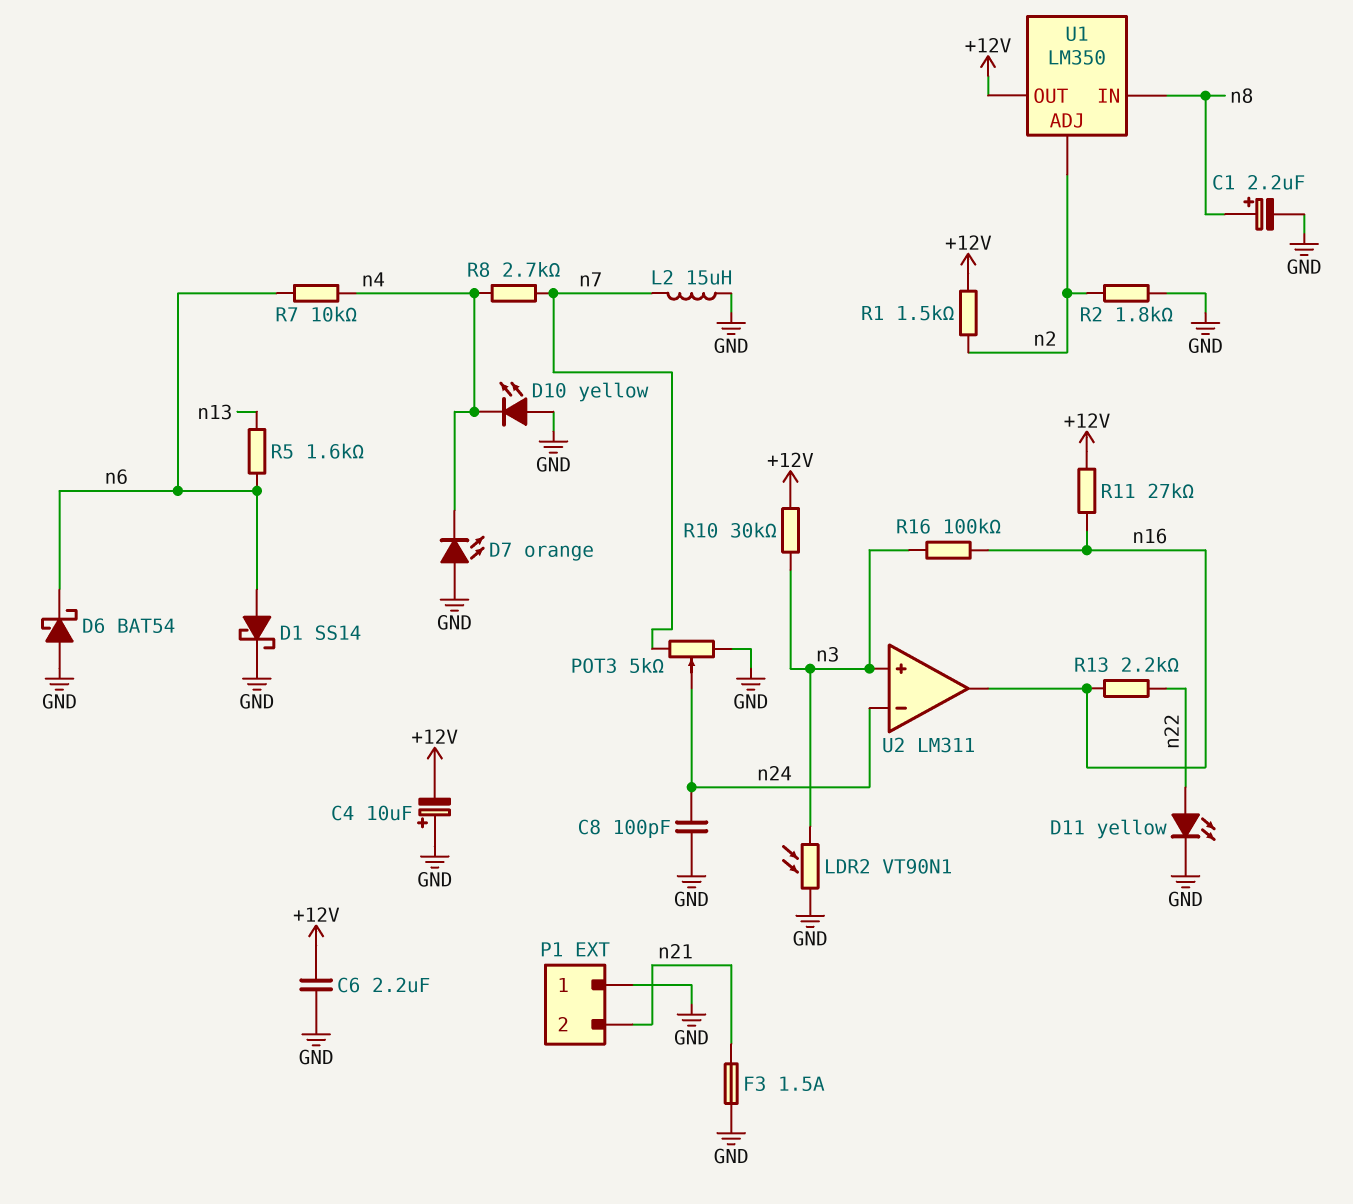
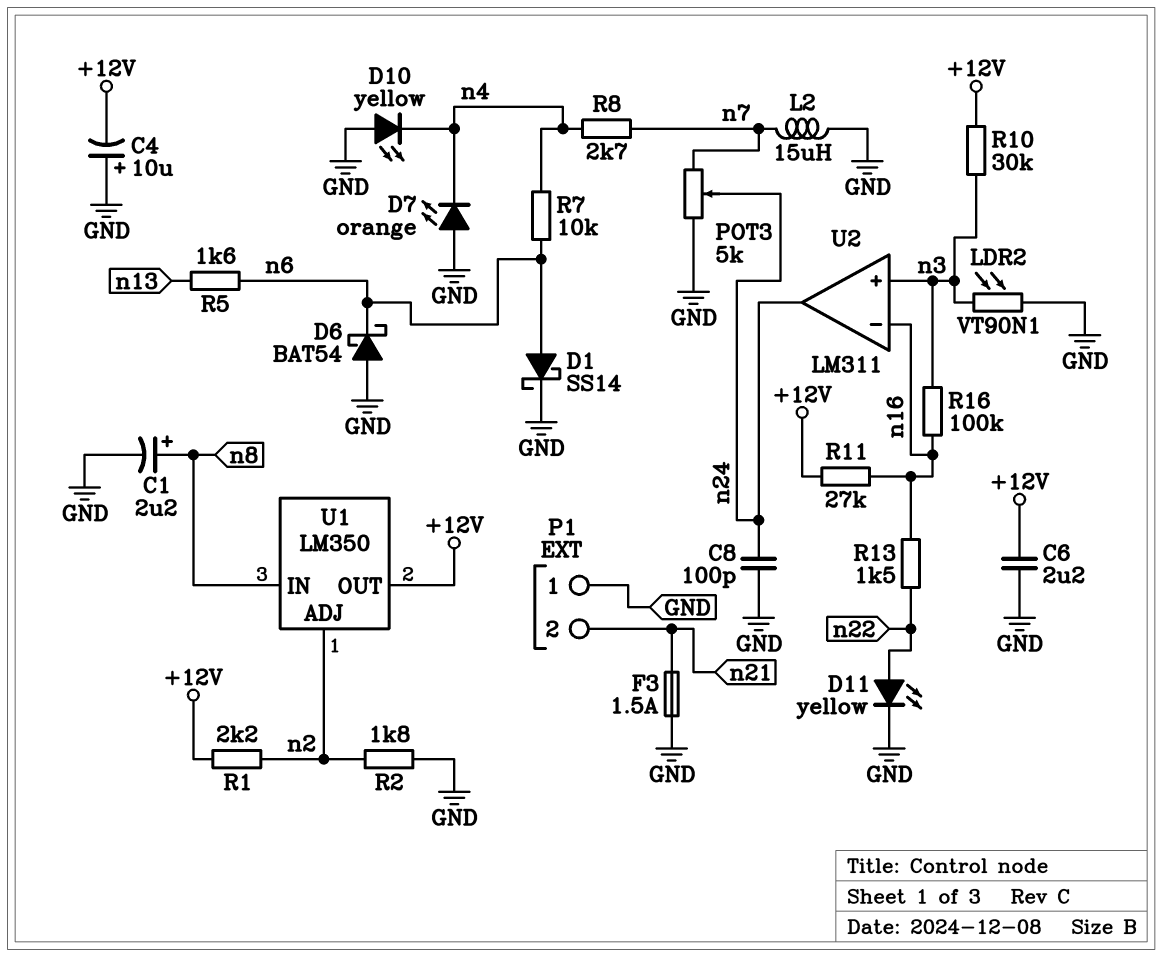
R1: 1.5k (+12V, n2) -> 2.2k (+12V, n2)
R13: 2.2k (n16, n22) -> 1.5k (n16, n22)
U2 pin in-: n24 -> n16
U2 pin out: n16 -> n24

